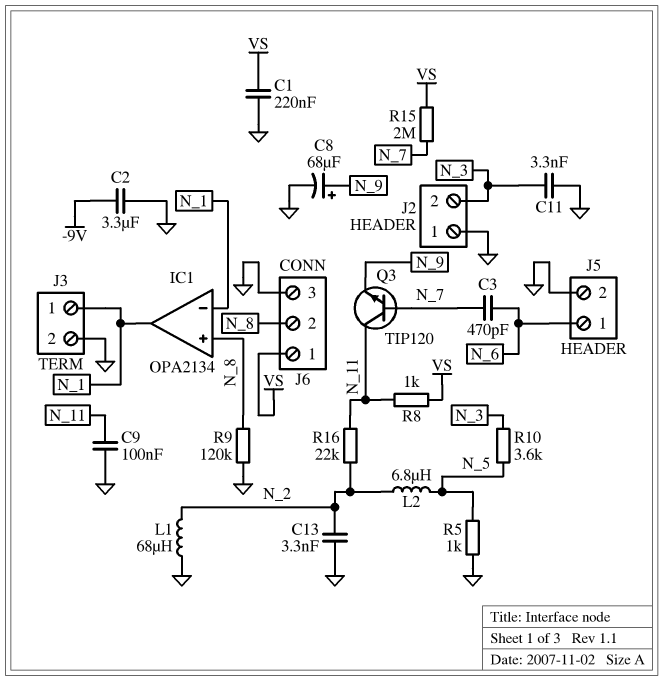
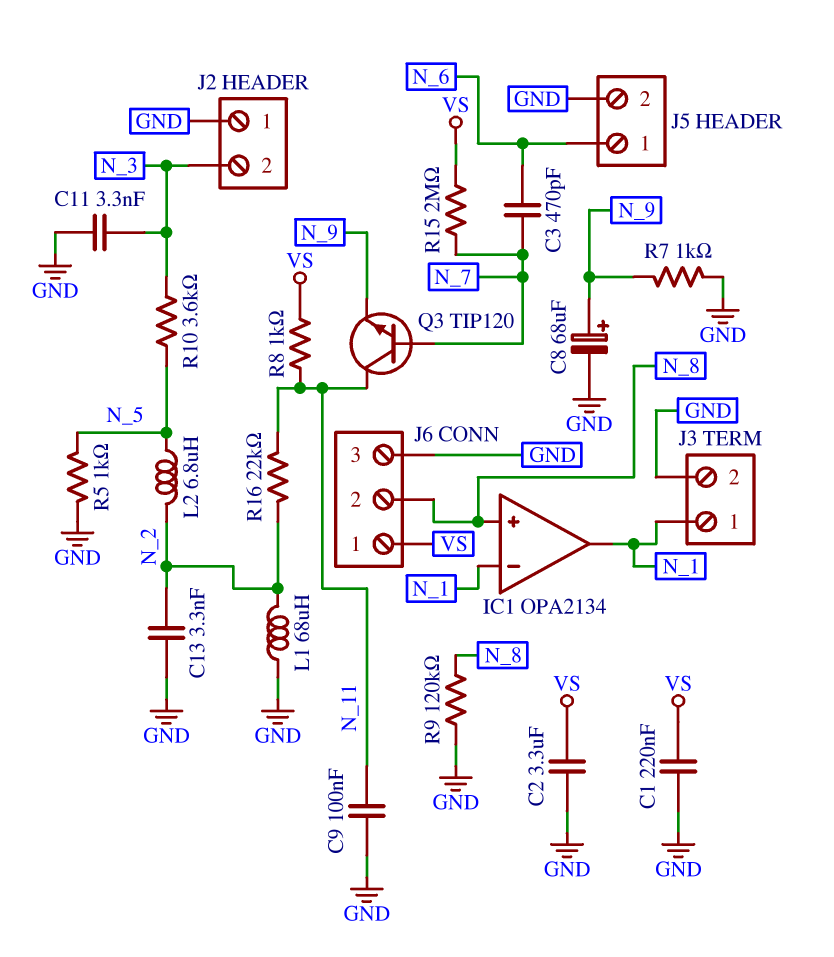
C2: 3.3uF (-9V, GND) -> 3.3uF (GND, VS)
R7: none -> 1k (GND, N_9)

